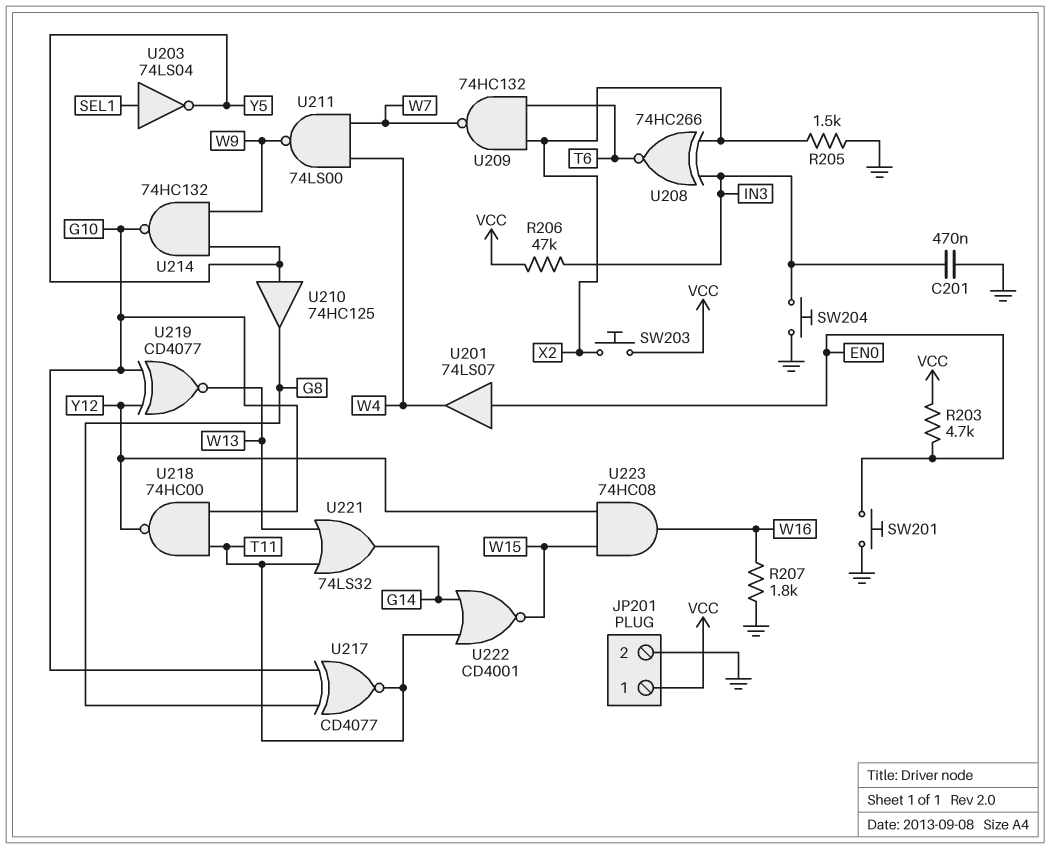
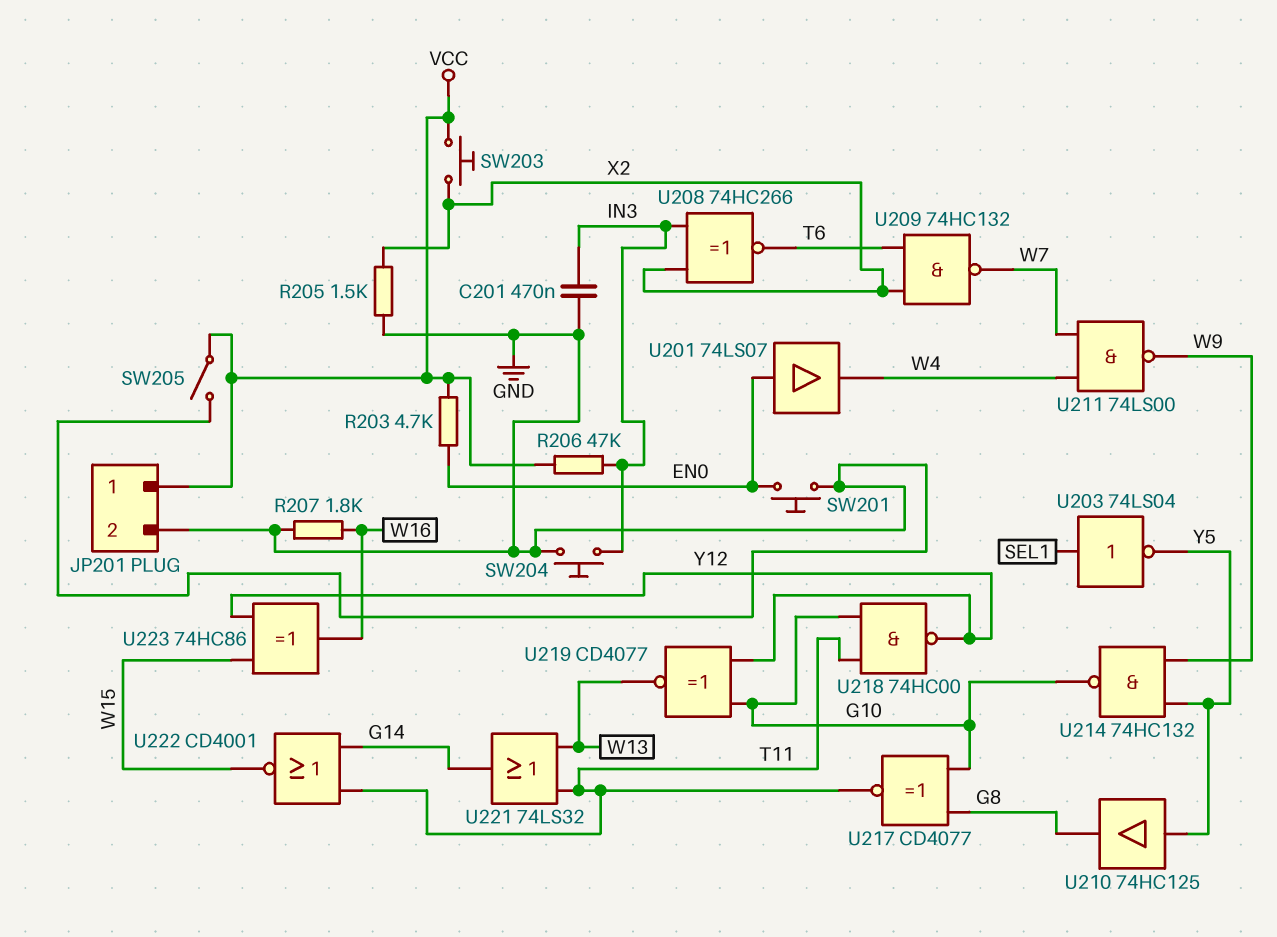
SW205: none -> switch (GND, VCC)
U223: AND 74HC08 (in W15, in Y12, out W16) -> XOR 74HC86 (in W15, in Y12, out W16)

